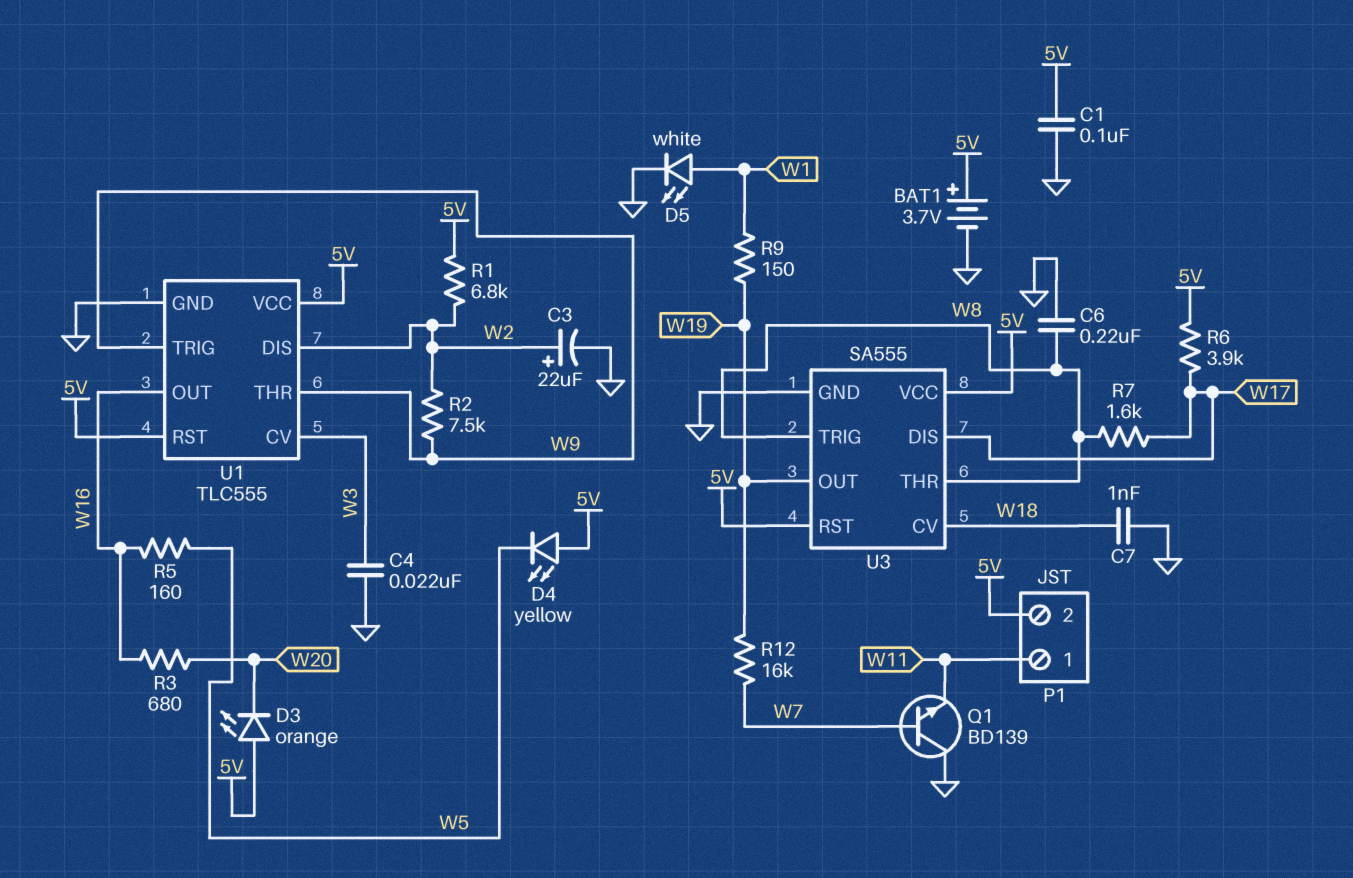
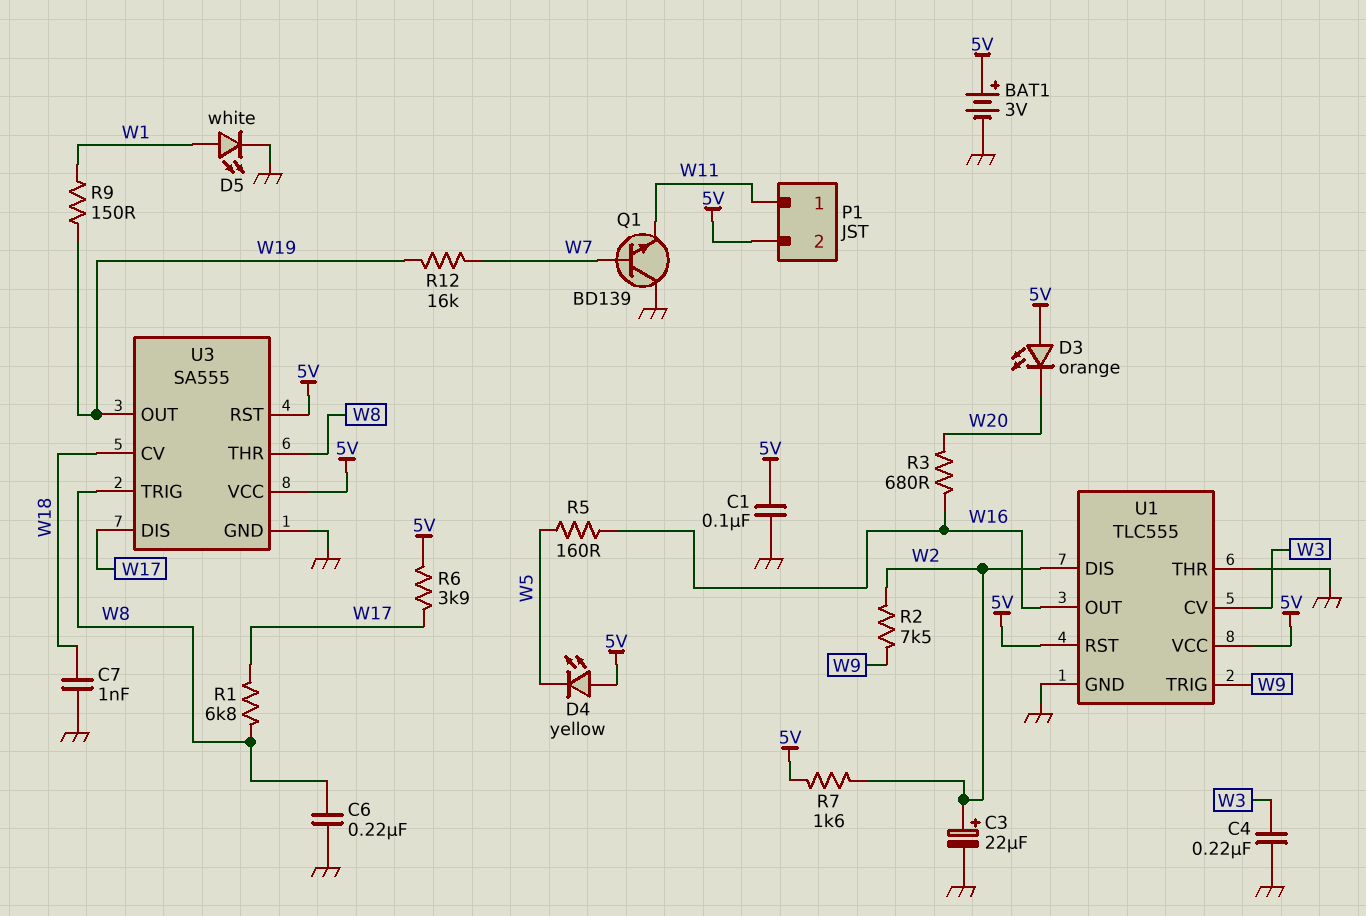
BAT1: 3.7V (plus 5V, minus GND) -> 3V (plus 5V, minus GND)
C4: 22nF (GND, W3) -> 220nF (GND, W3)
R1: 6.8k (5V, W2) -> 6.8k (W8, W17)
R7: 1.6k (W8, W17) -> 1.6k (5V, W2)
U1 pin THR: W9 -> GND

